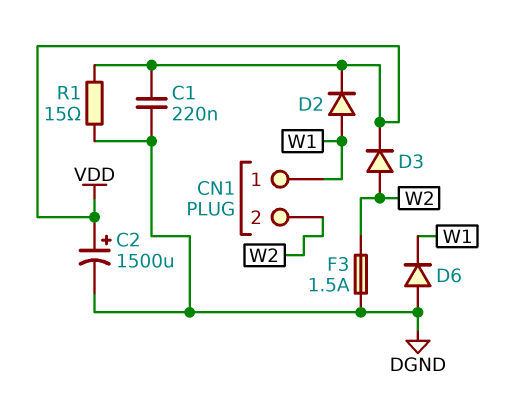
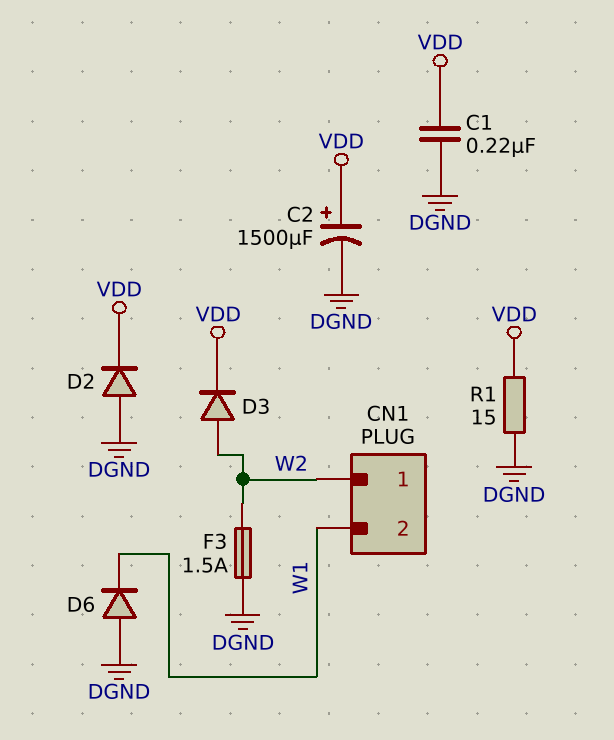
CN1 pin 1: W1 -> W2
CN1 pin 2: W2 -> W1
D2: diode (A W1, K VDD) -> diode (A DGND, K VDD)

